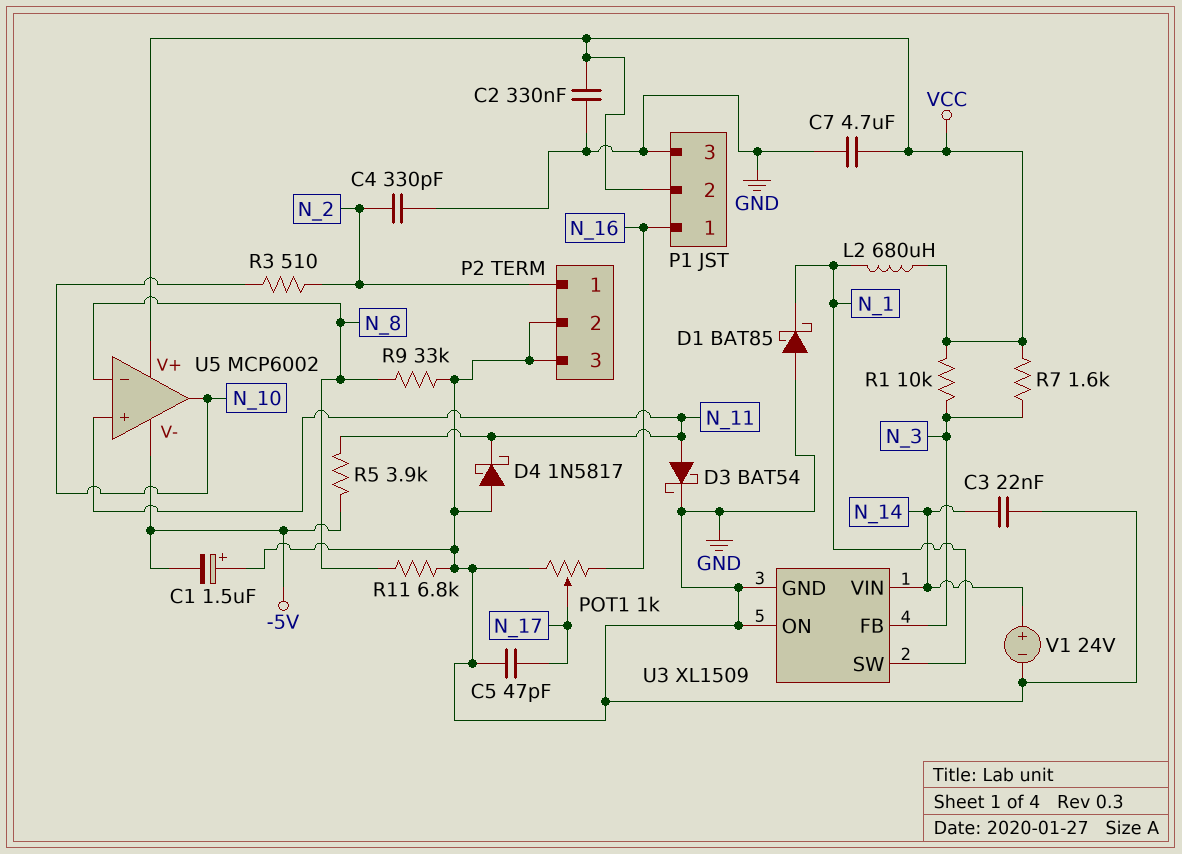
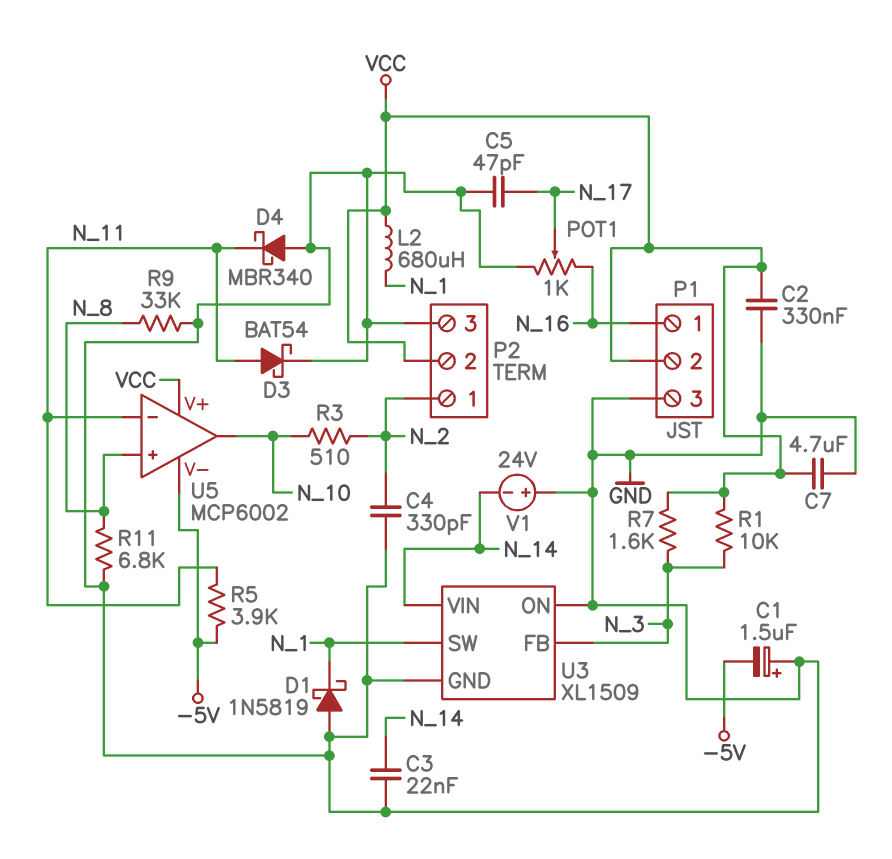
D1: schottky BAT85 (A GND, K N_1) -> schottky 1N5819 (A GND, K N_1)
D4: schottky 1N5817 (A GND, K N_11) -> schottky MBR340 (A GND, K N_11)
P2 pin 2: GND -> VCC
U5 pin in+: N_11 -> N_8
U5 pin in-: N_8 -> N_11
V1: 24V (plus N_14, minus GND) -> 24V (plus GND, minus N_14)

